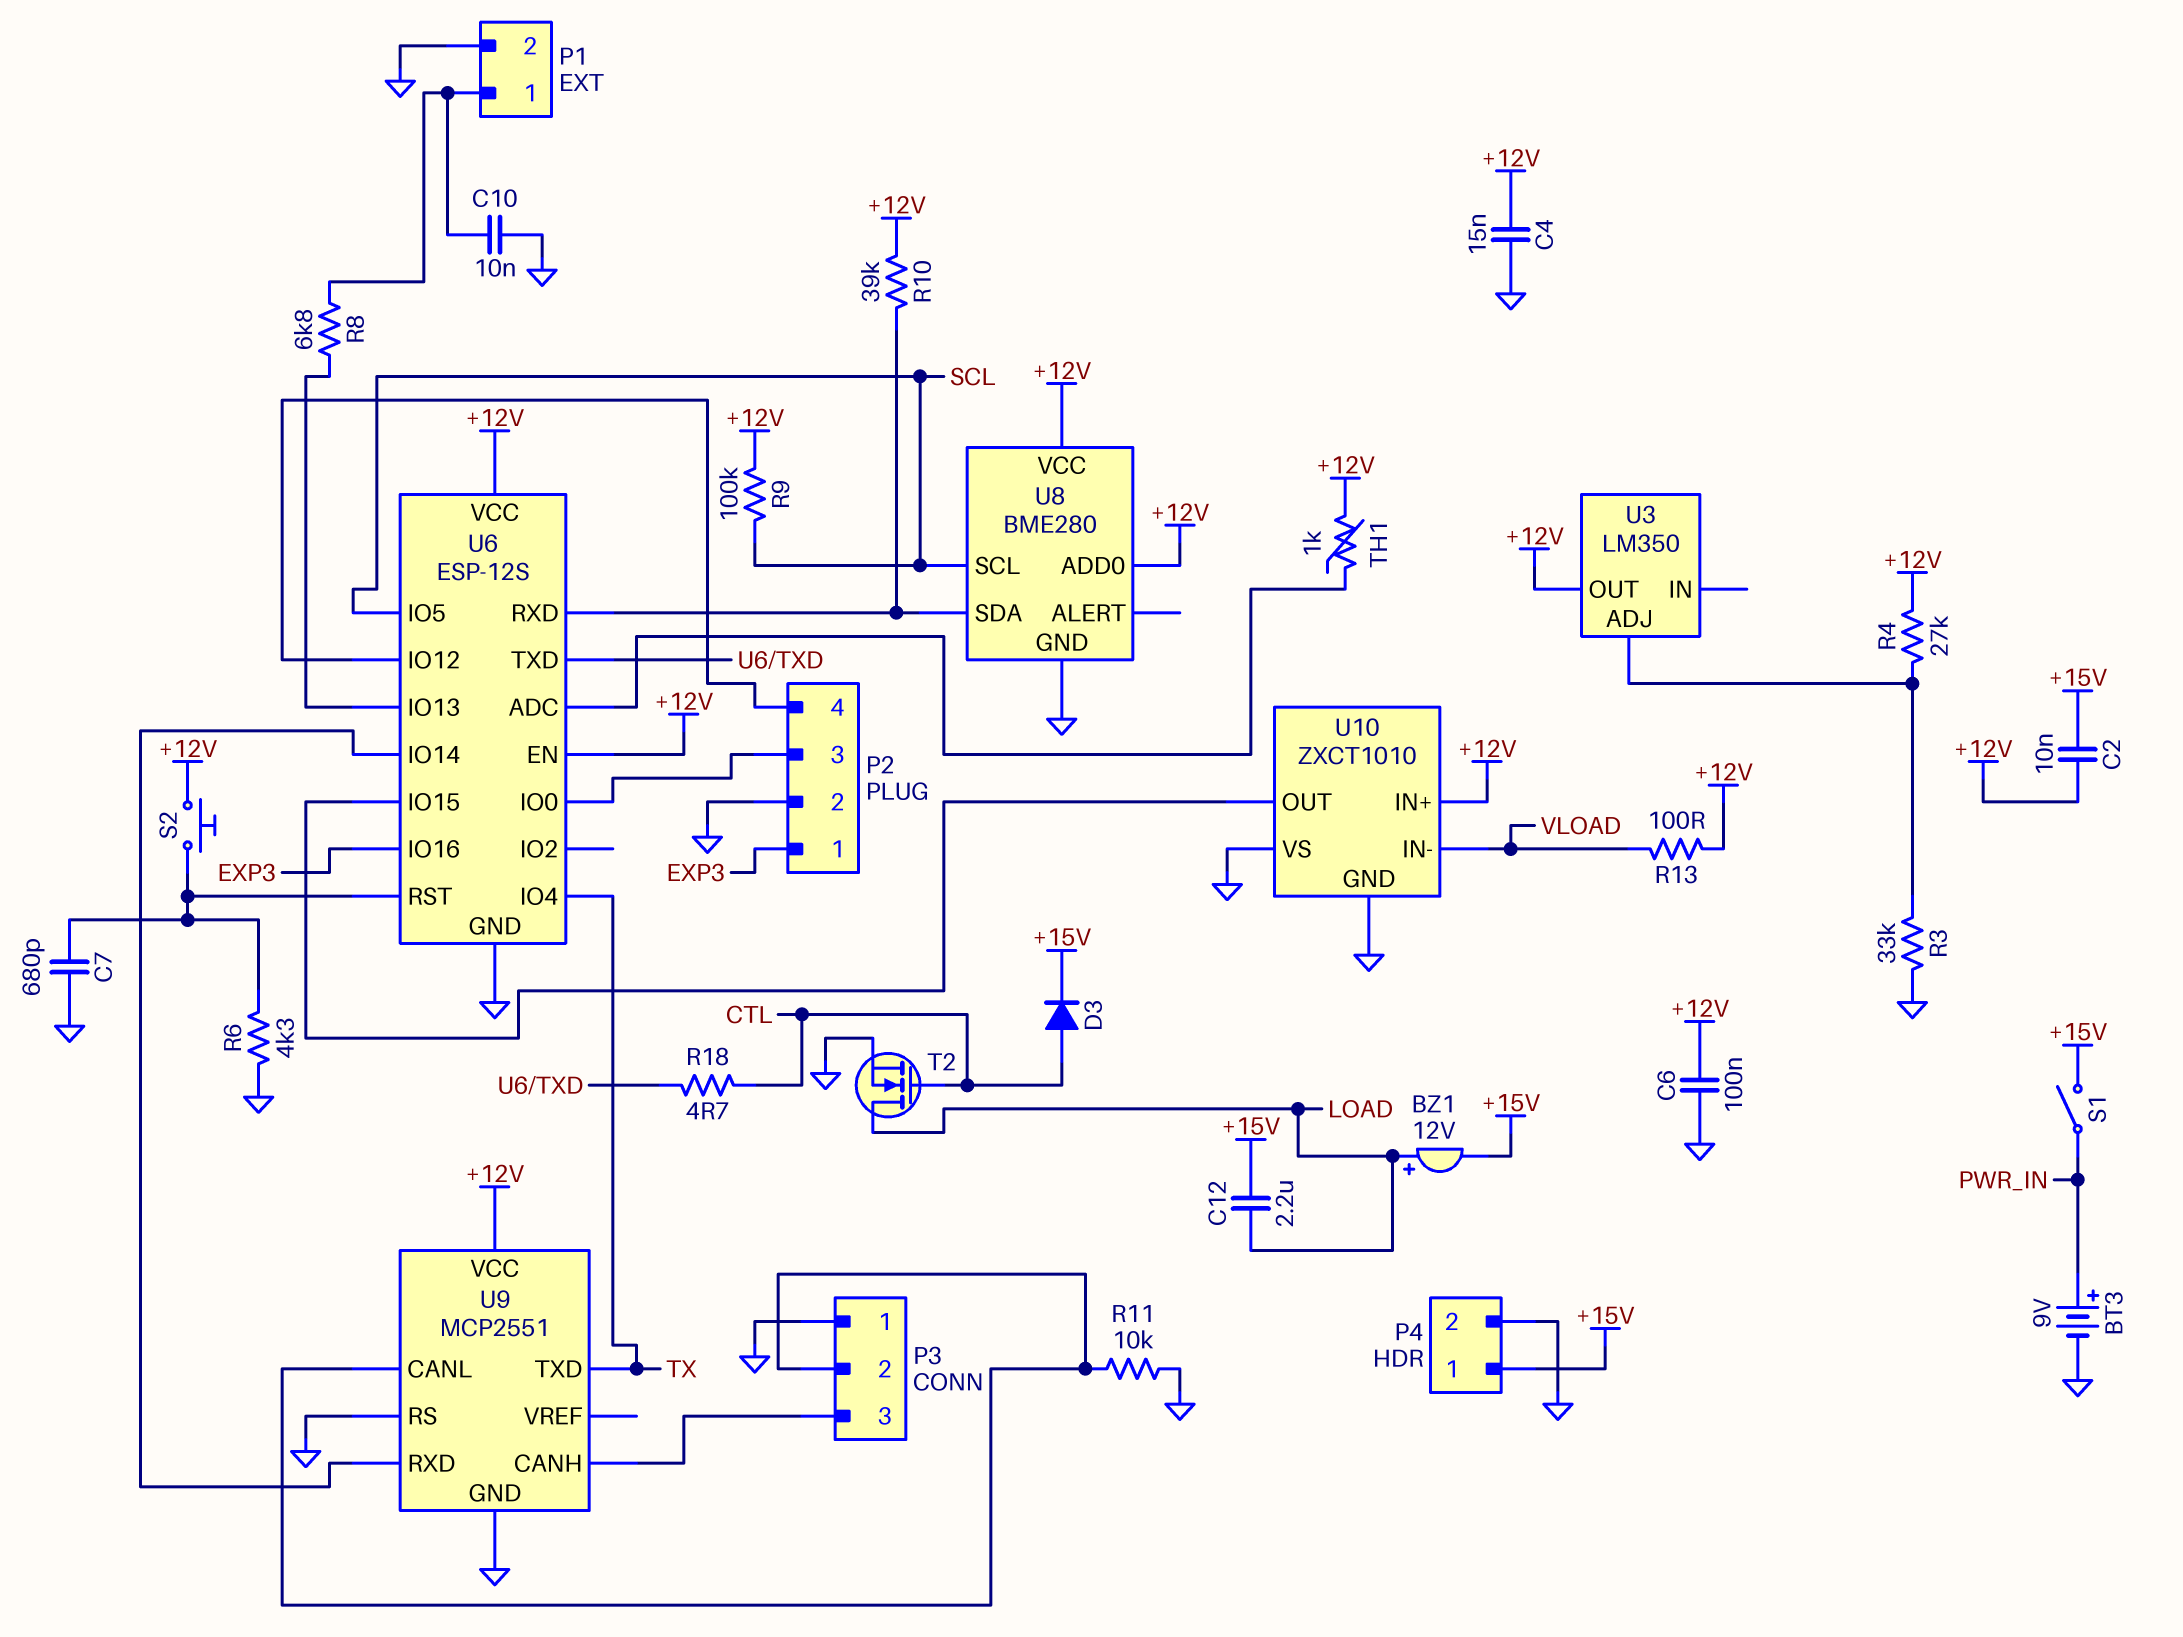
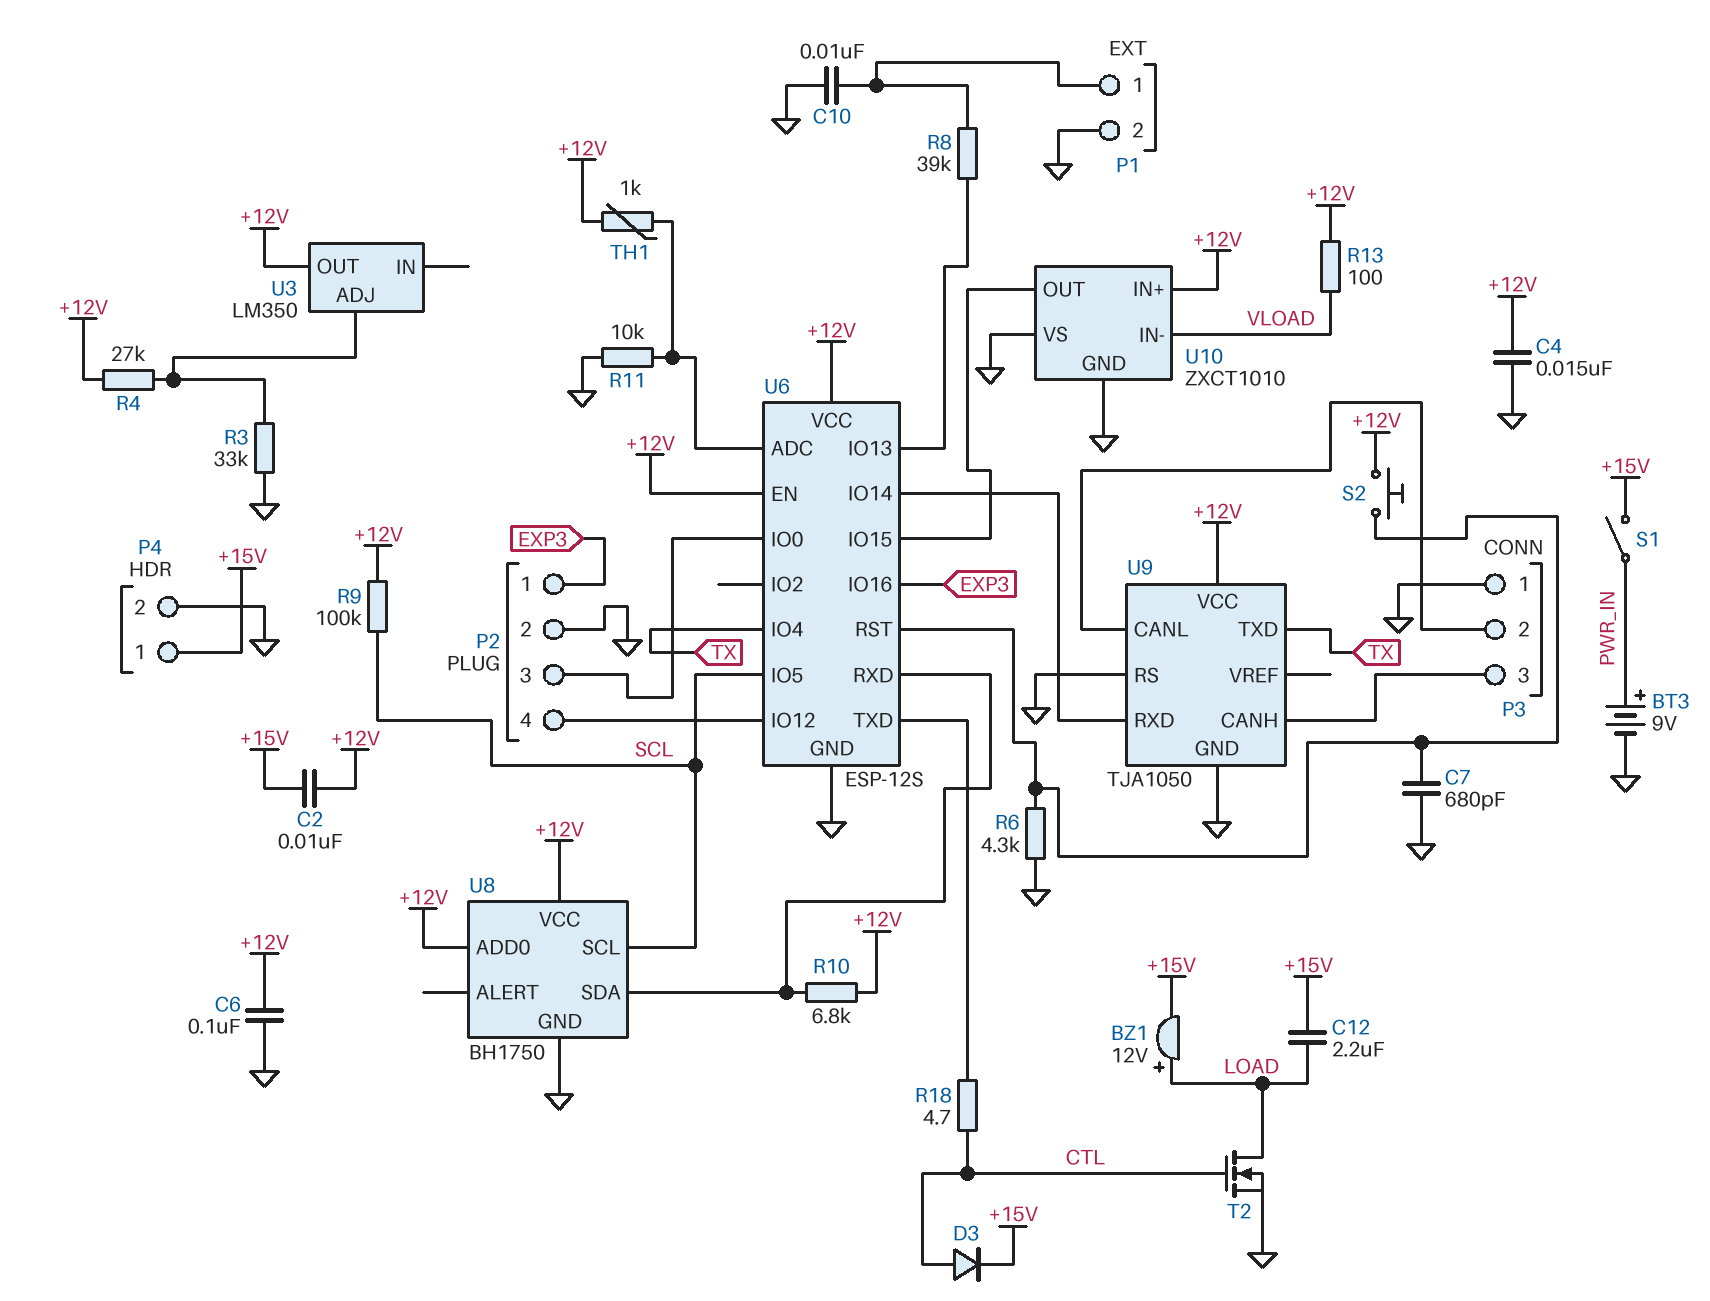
R8: 6.8k (P1/1, U6/IO13) -> 39k (P1/1, U6/IO13)
R10: 39k (+12V, U6/RXD) -> 6.8k (+12V, U6/RXD)
R11: 10k (GND, P3/2) -> 10k (GND, U6/ADC)
U8: BME280 -> BH1750
U9: MCP2551 -> TJA1050

